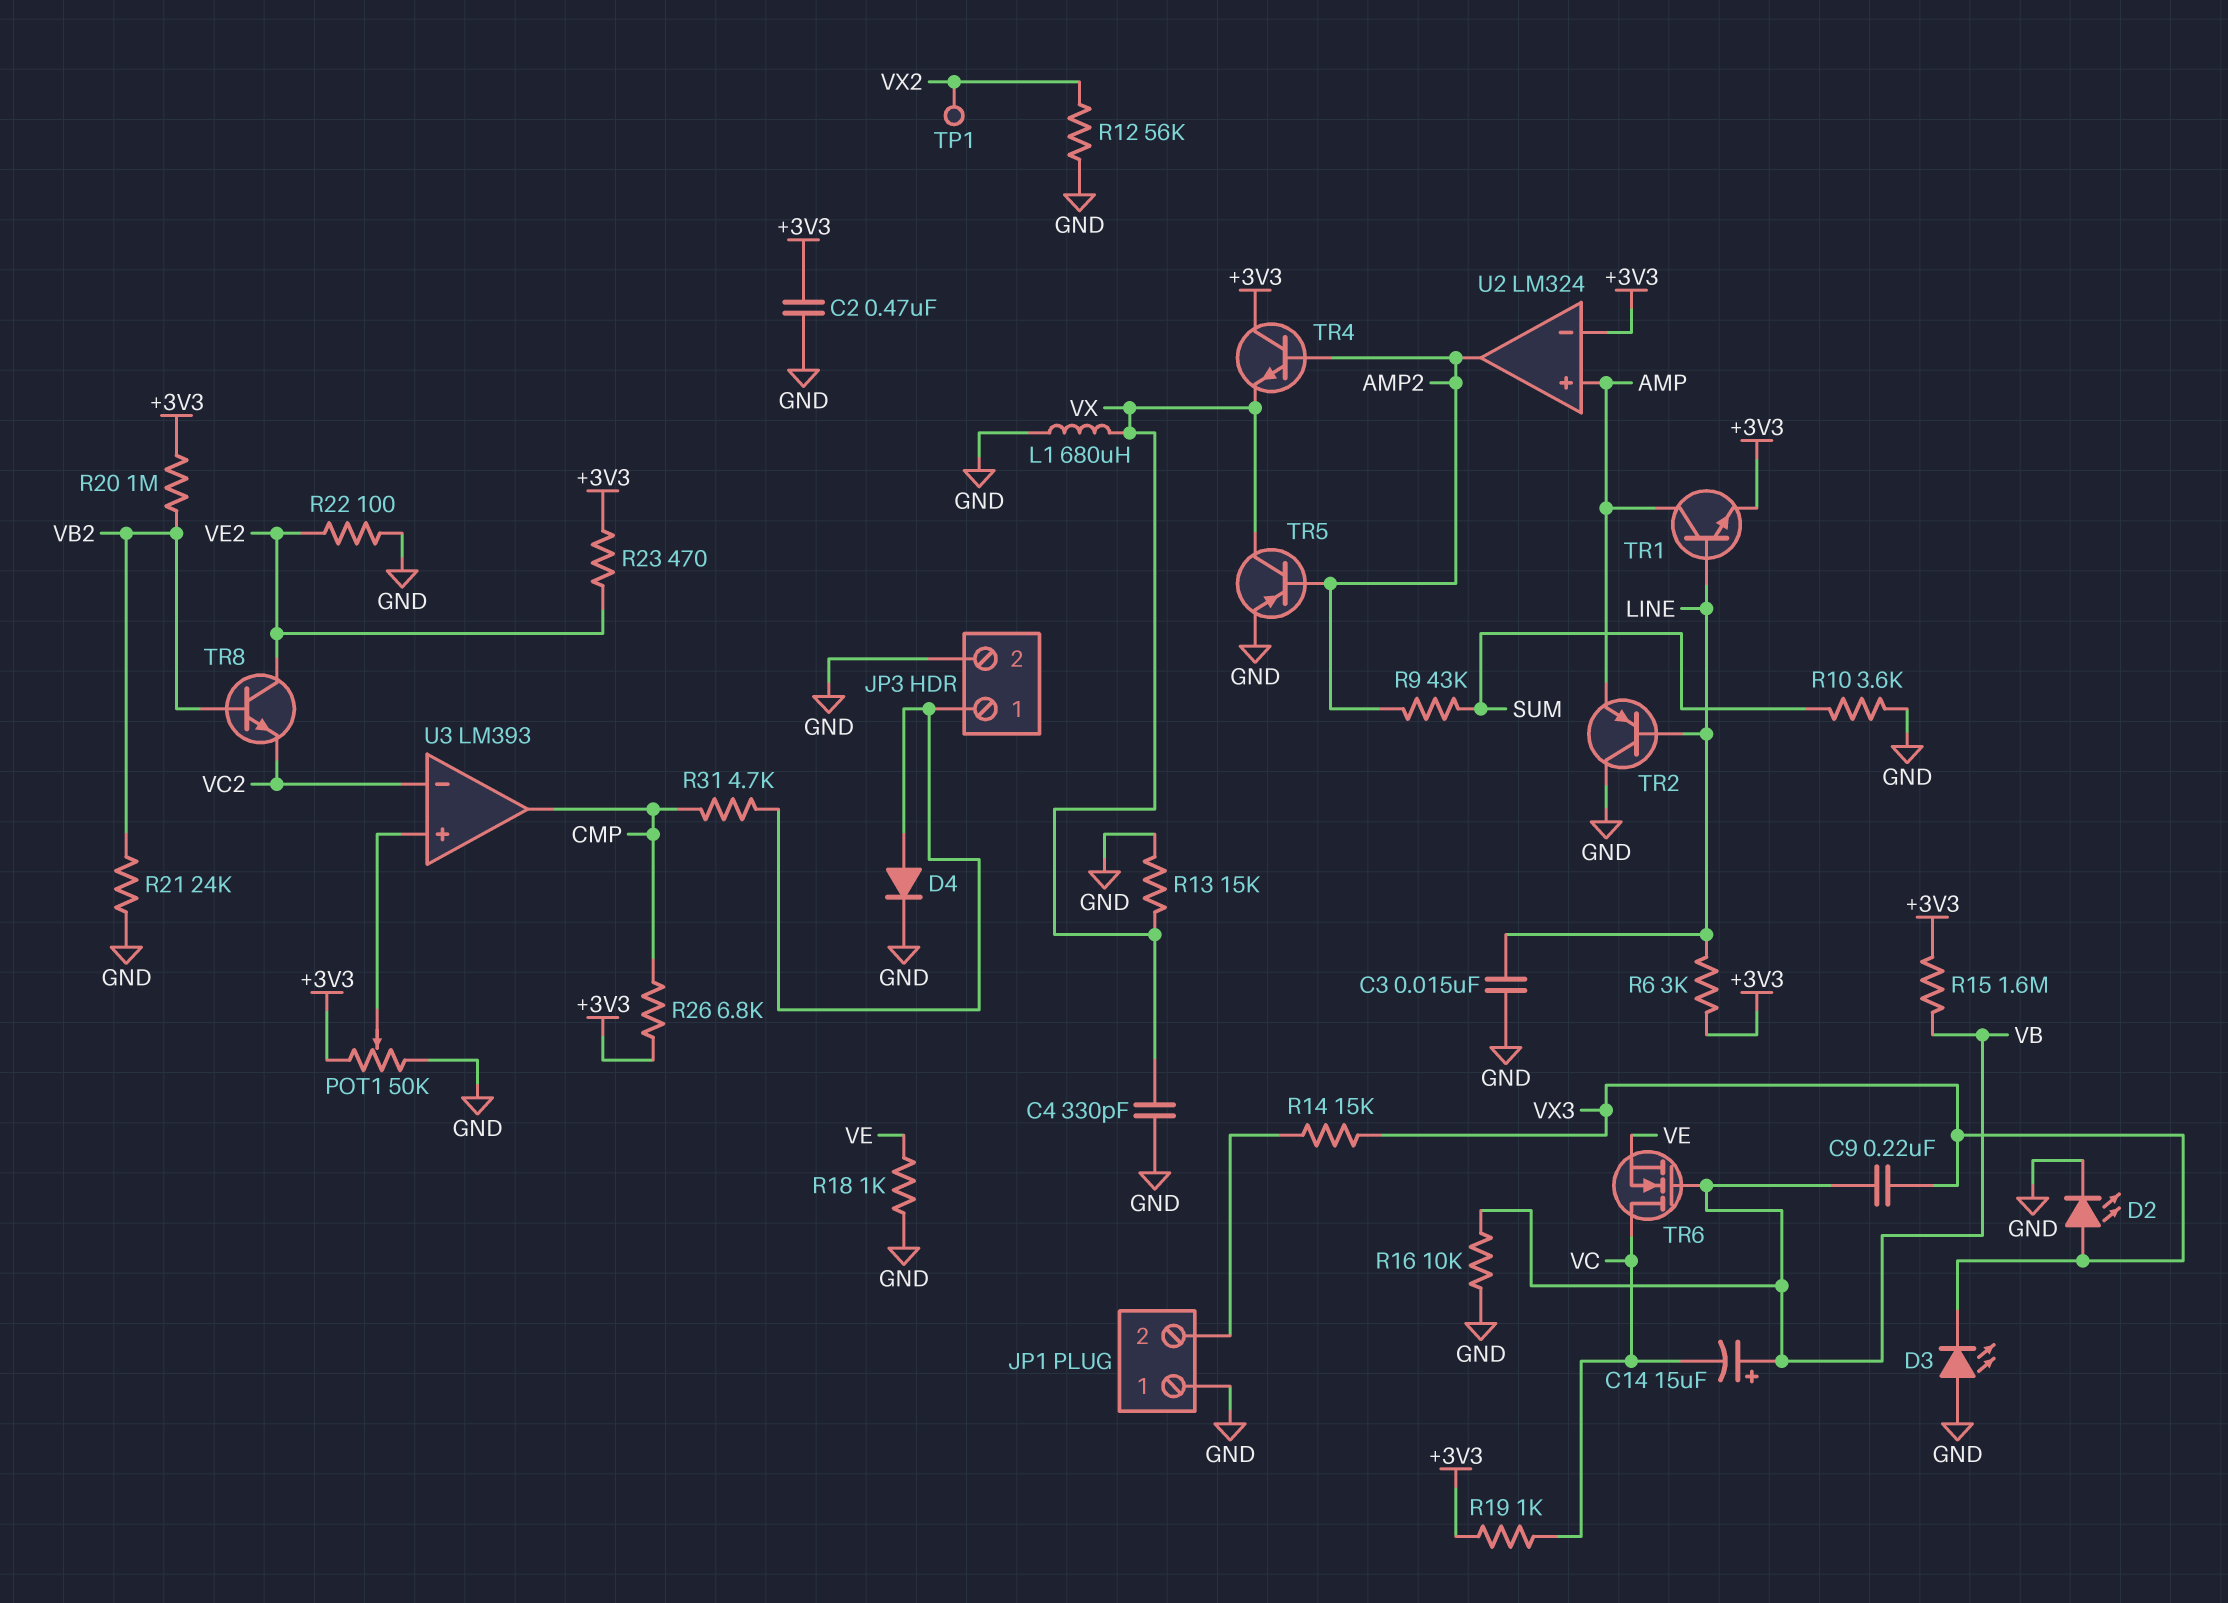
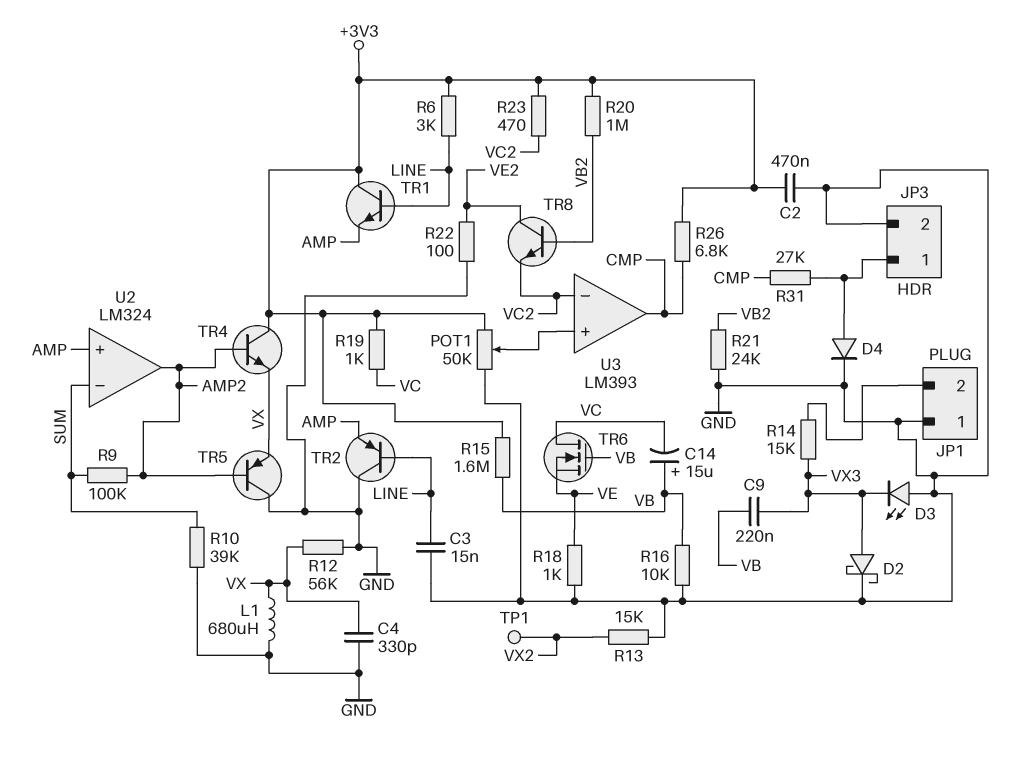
D2: LED (A VX3, K GND) -> schottky (A VX3, K GND)
R9: 43k (AMP2, SUM) -> 100k (AMP2, SUM)
R10: 3.6k (GND, SUM) -> 39k (GND, SUM)
R12: 56k (GND, VX2) -> 56k (GND, VX)
R13: 15k (GND, VX) -> 15k (GND, VX2)
R23: 470 (+3V3, VE2) -> 470 (+3V3, VC2)
R31: 4.7k (CMP, JP3/1) -> 27k (CMP, JP3/1)
TR1: NPN (B LINE, C AMP, E +3V3) -> NPN (B LINE, C +3V3, E AMP)
TR5: PNP (B AMP2, C VX, E GND) -> PNP (B AMP2, C GND, E VX)
U2 pin in-: +3V3 -> SUM

